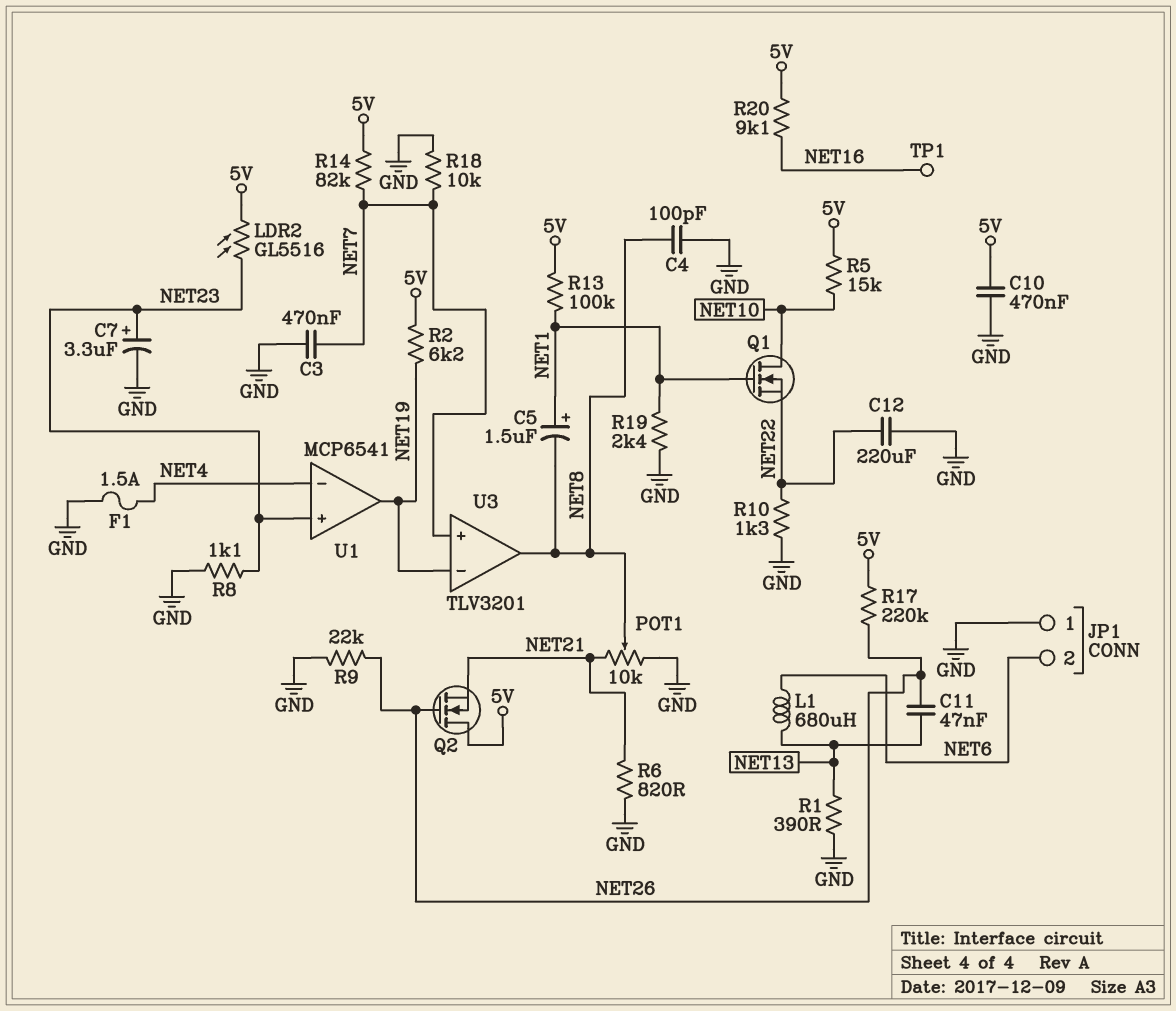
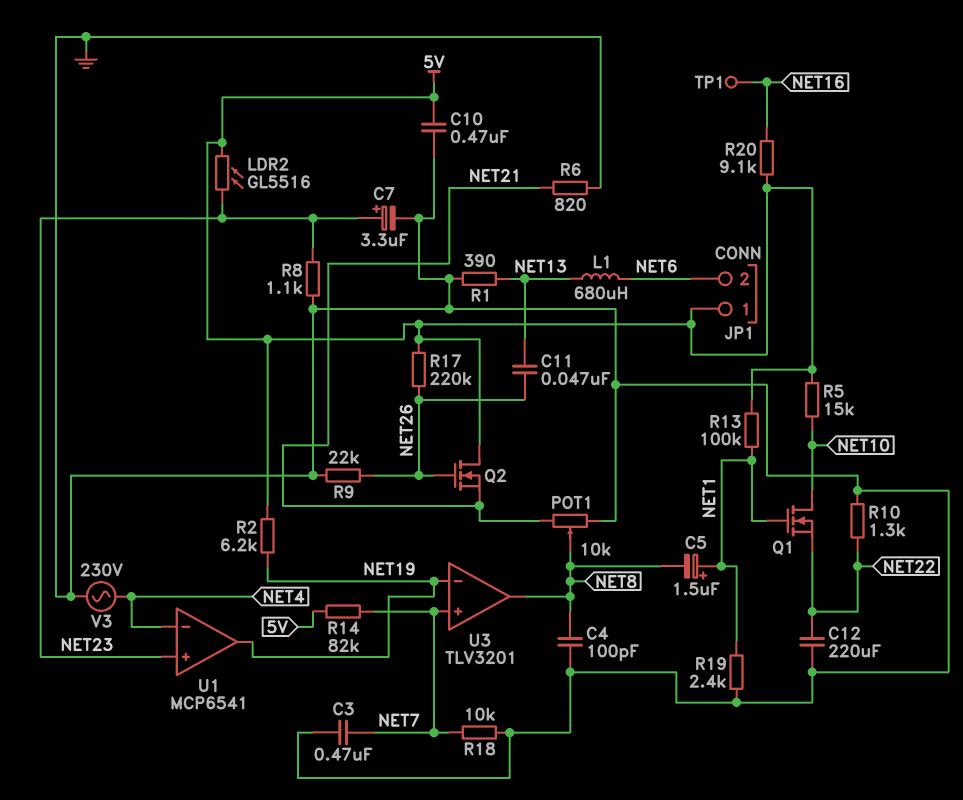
F1: 1.5A (GND, NET4) -> none
JP1 pin 1: GND -> 5V
V3: none -> AC 230V (GND, NET4)

